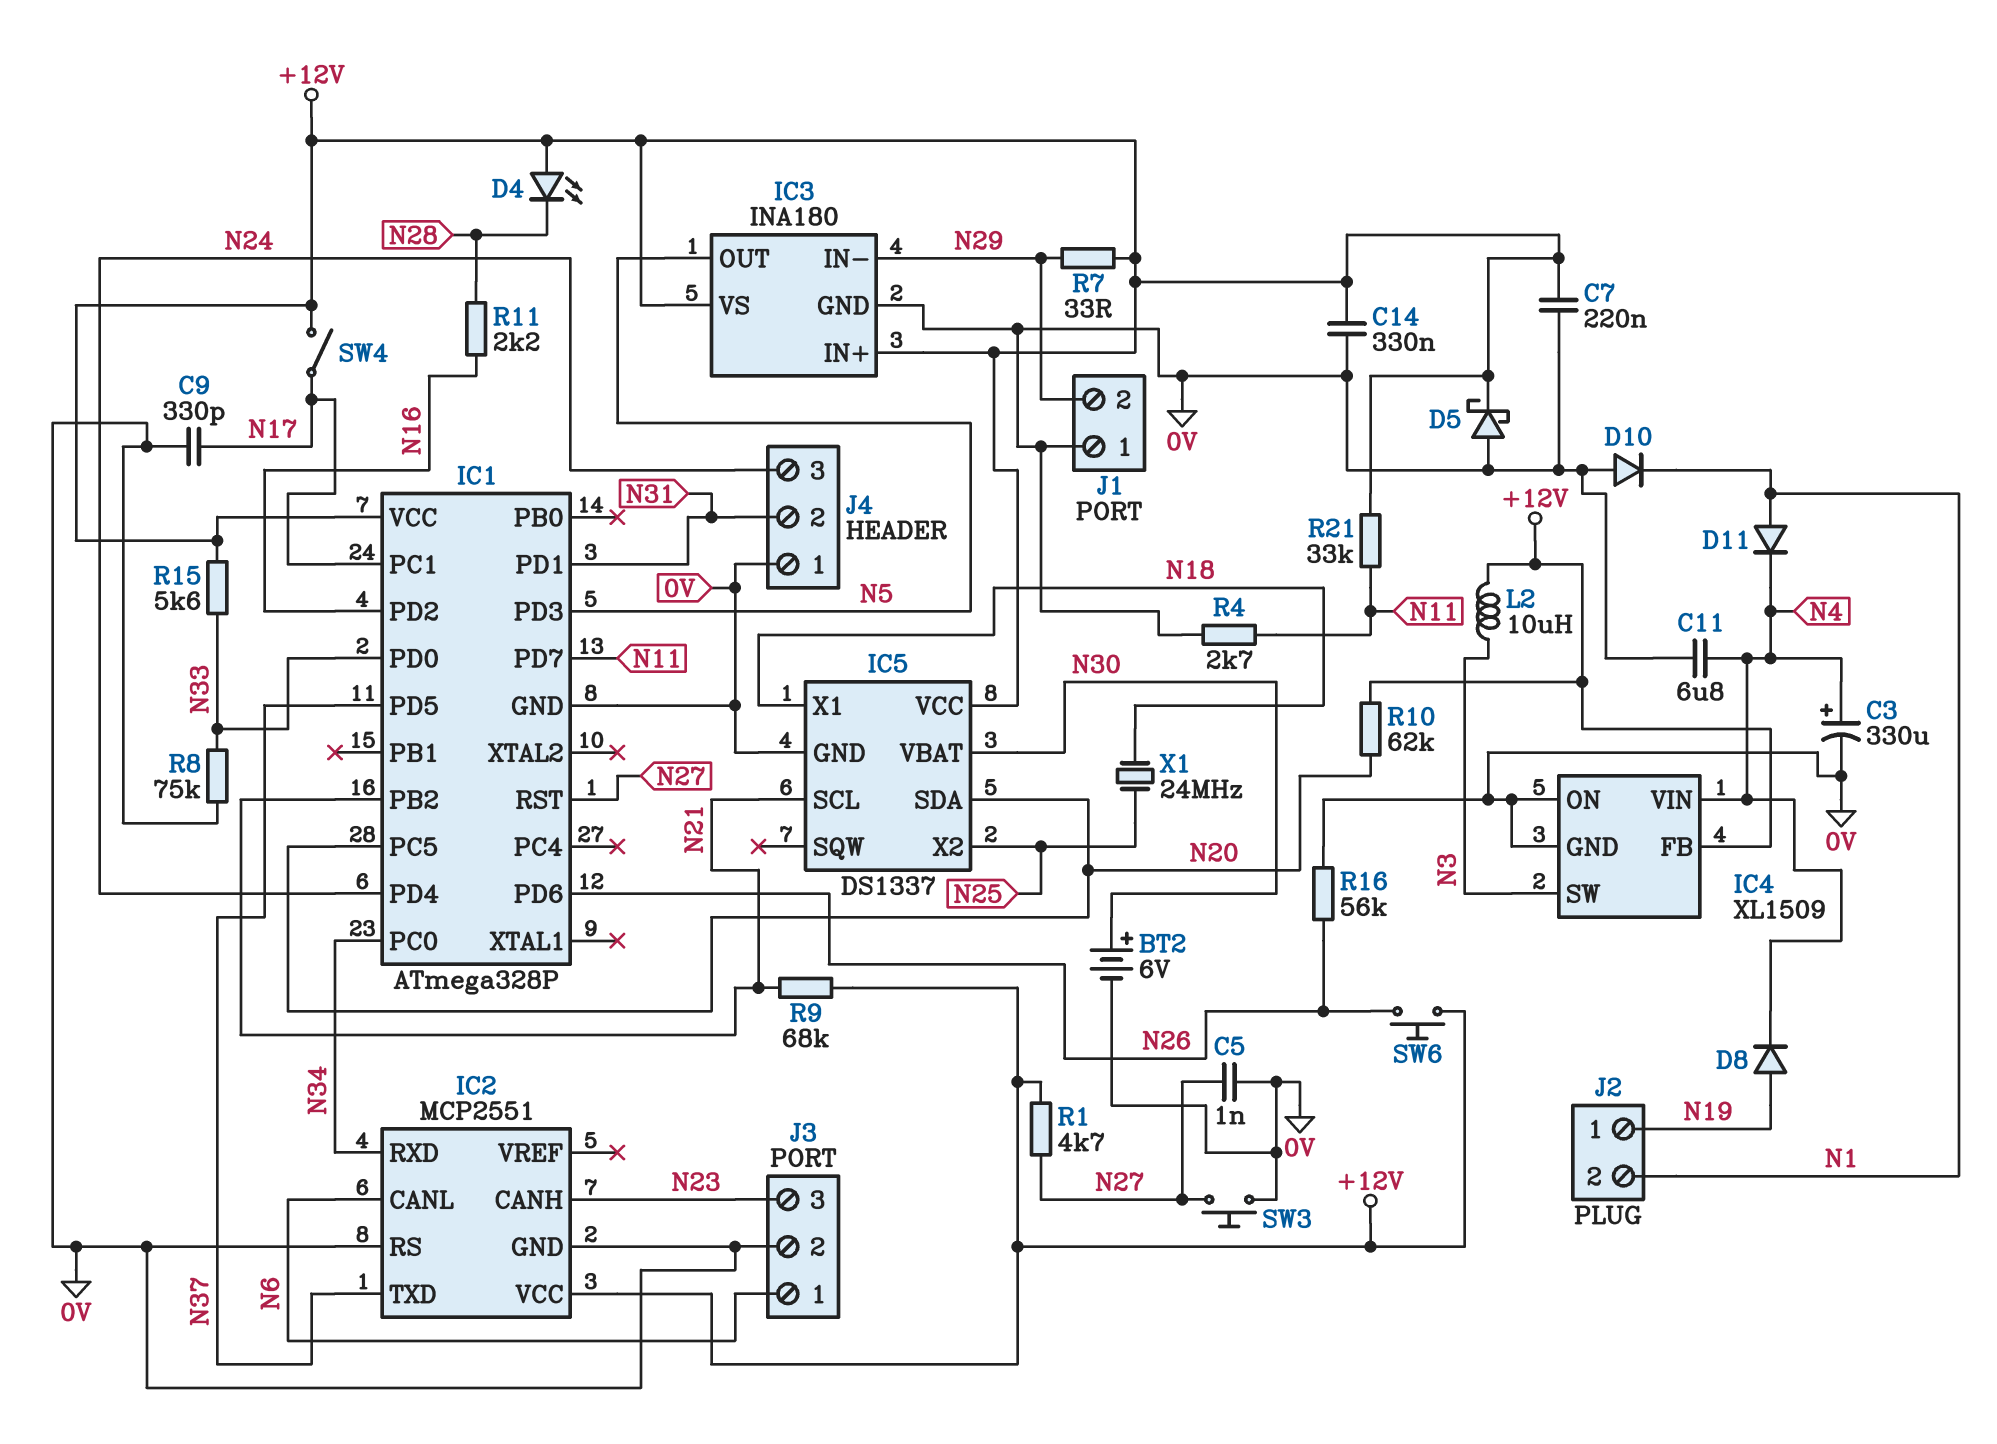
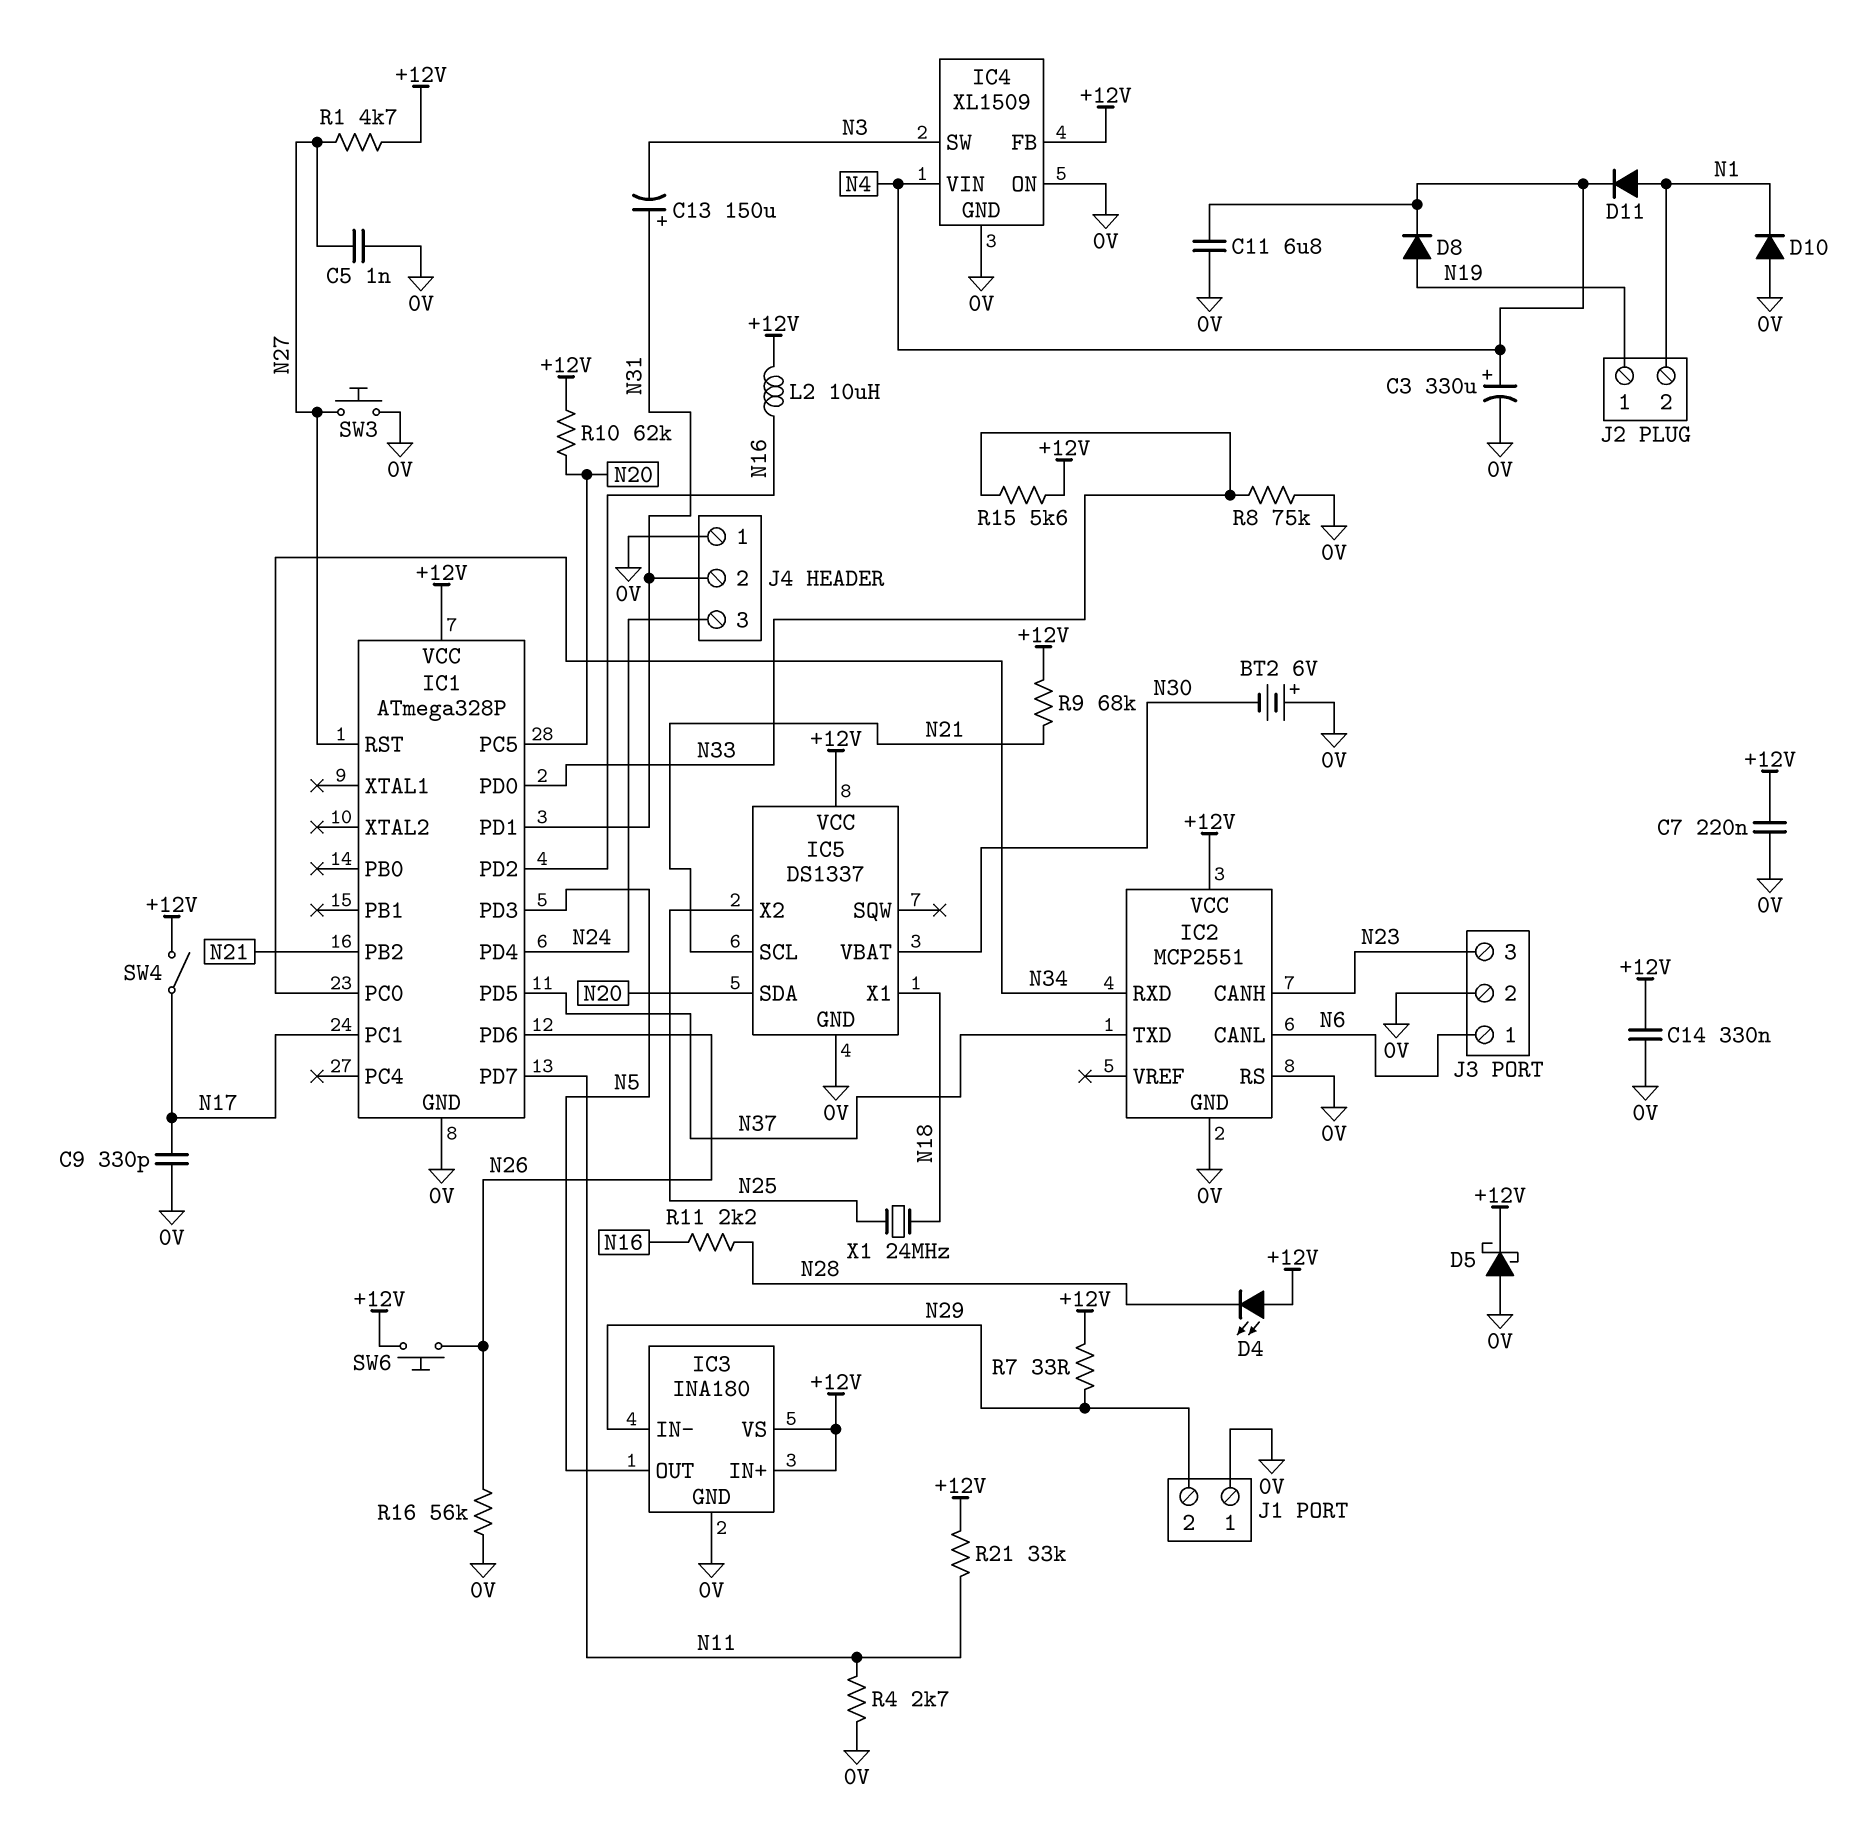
BT2: 6V (plus N30, minus 0V) -> 6V (plus 0V, minus N30)
C13: none -> 150uF (plus N31, minus N3)
L2: 10uH (+12V, N3) -> 10uH (+12V, N16)

